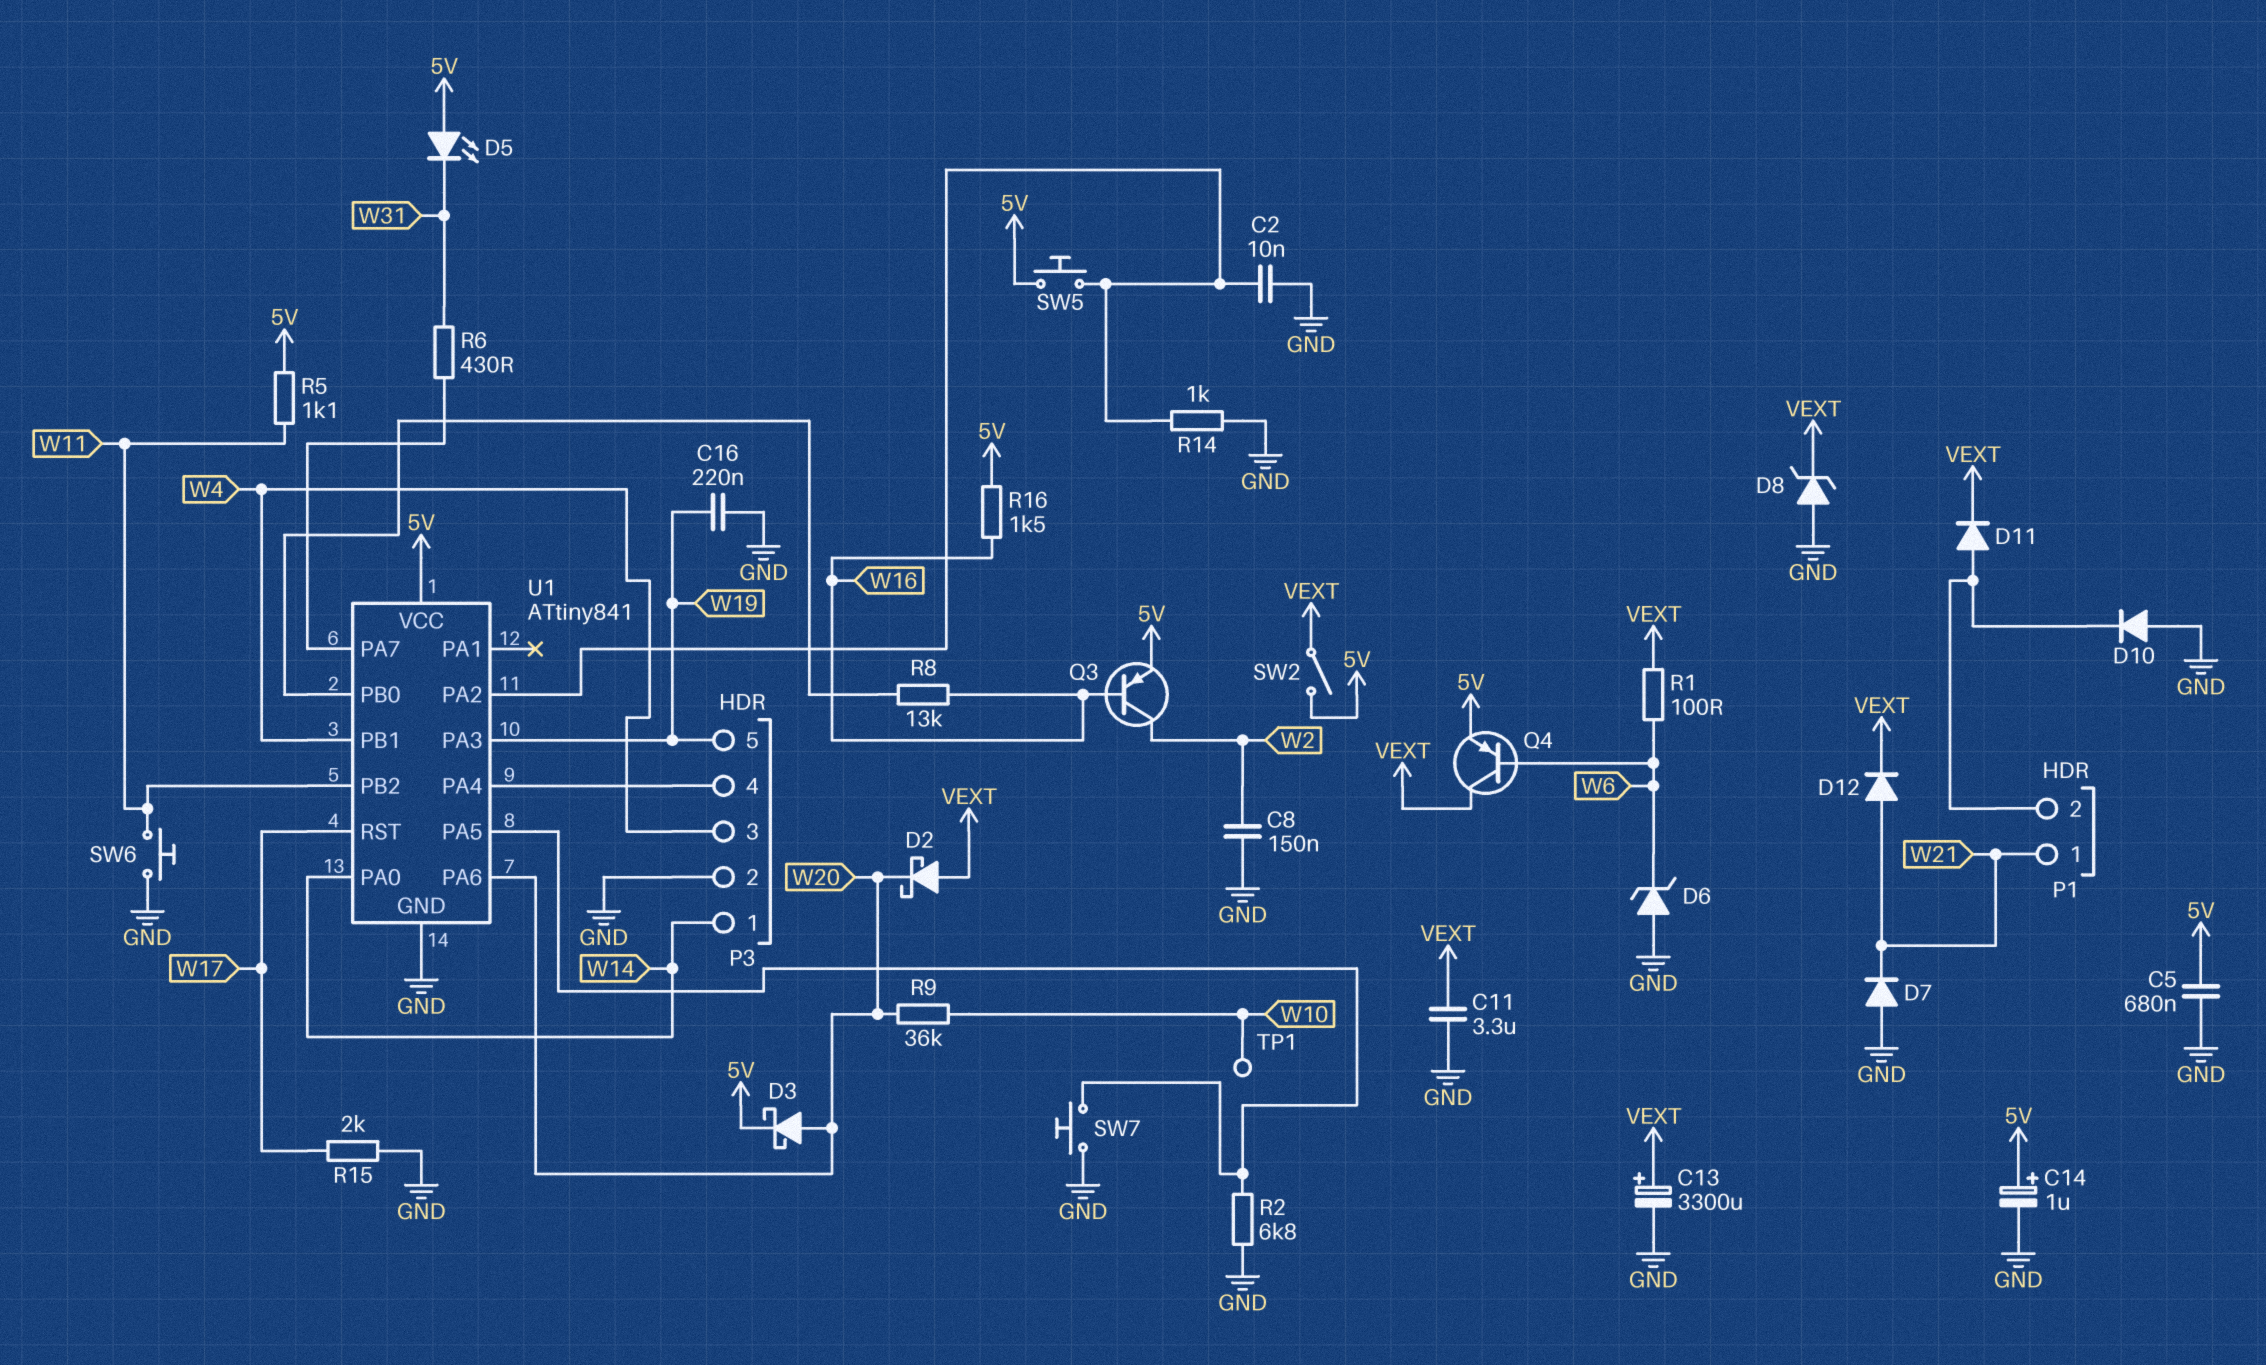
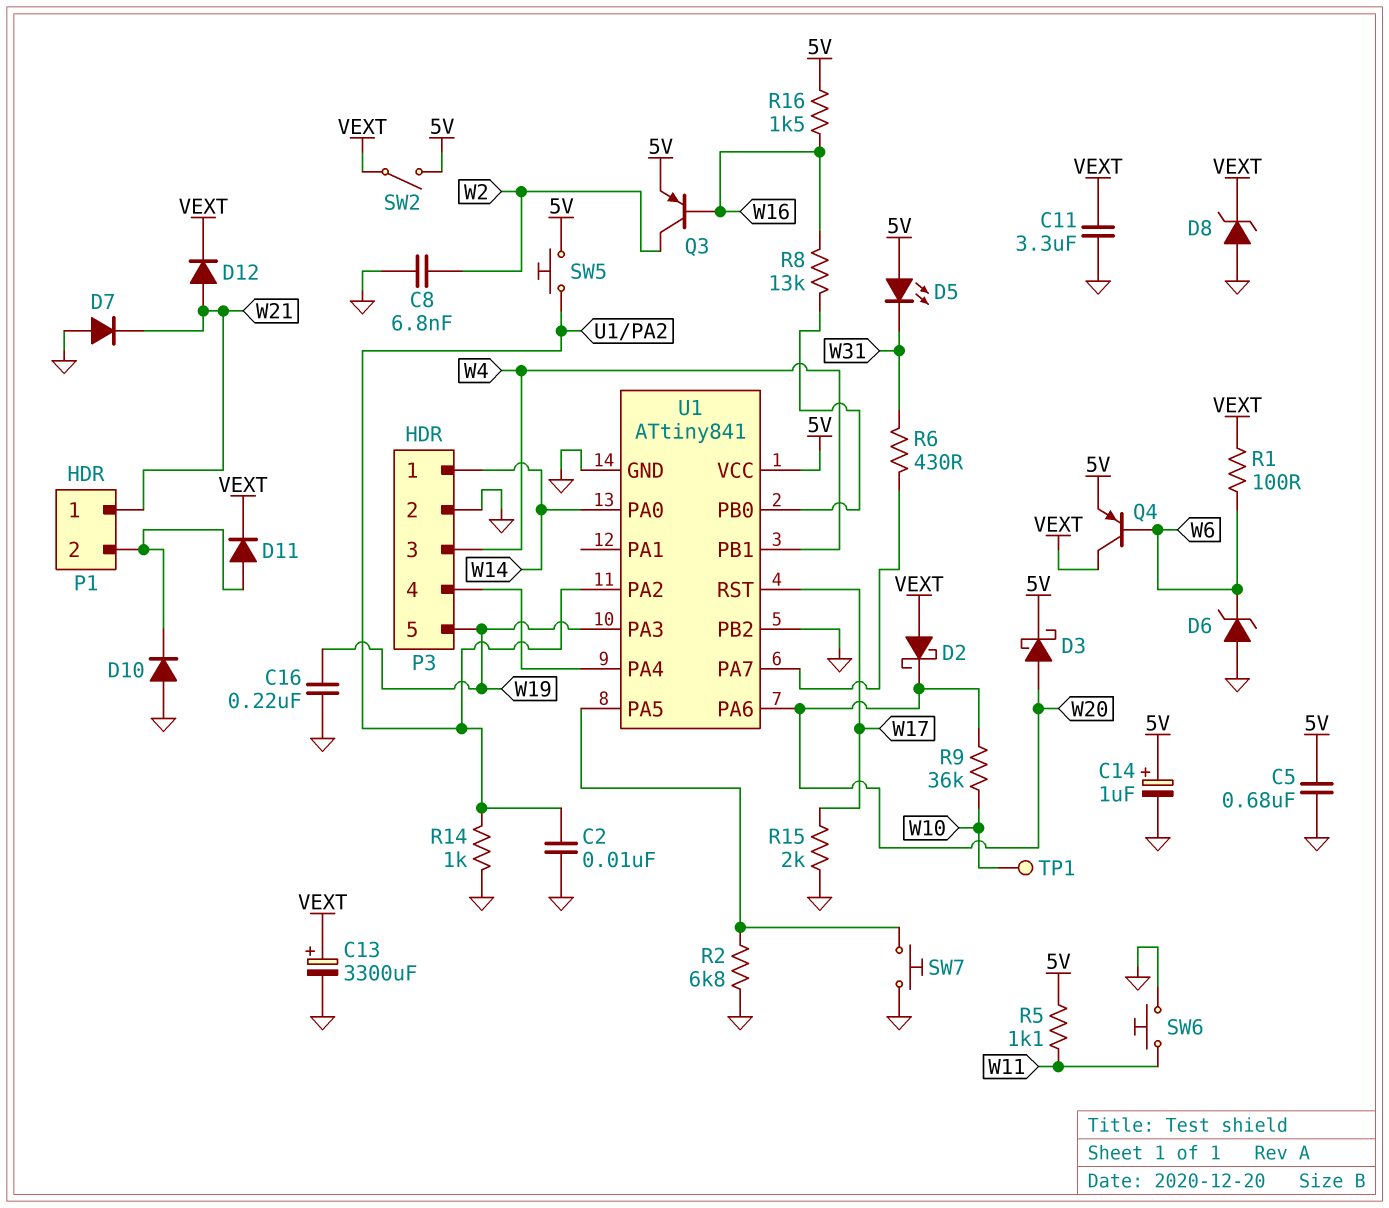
C8: 150nF (GND, W2) -> 6.8nF (GND, W2)
U1 pin PB2: W11 -> GND

